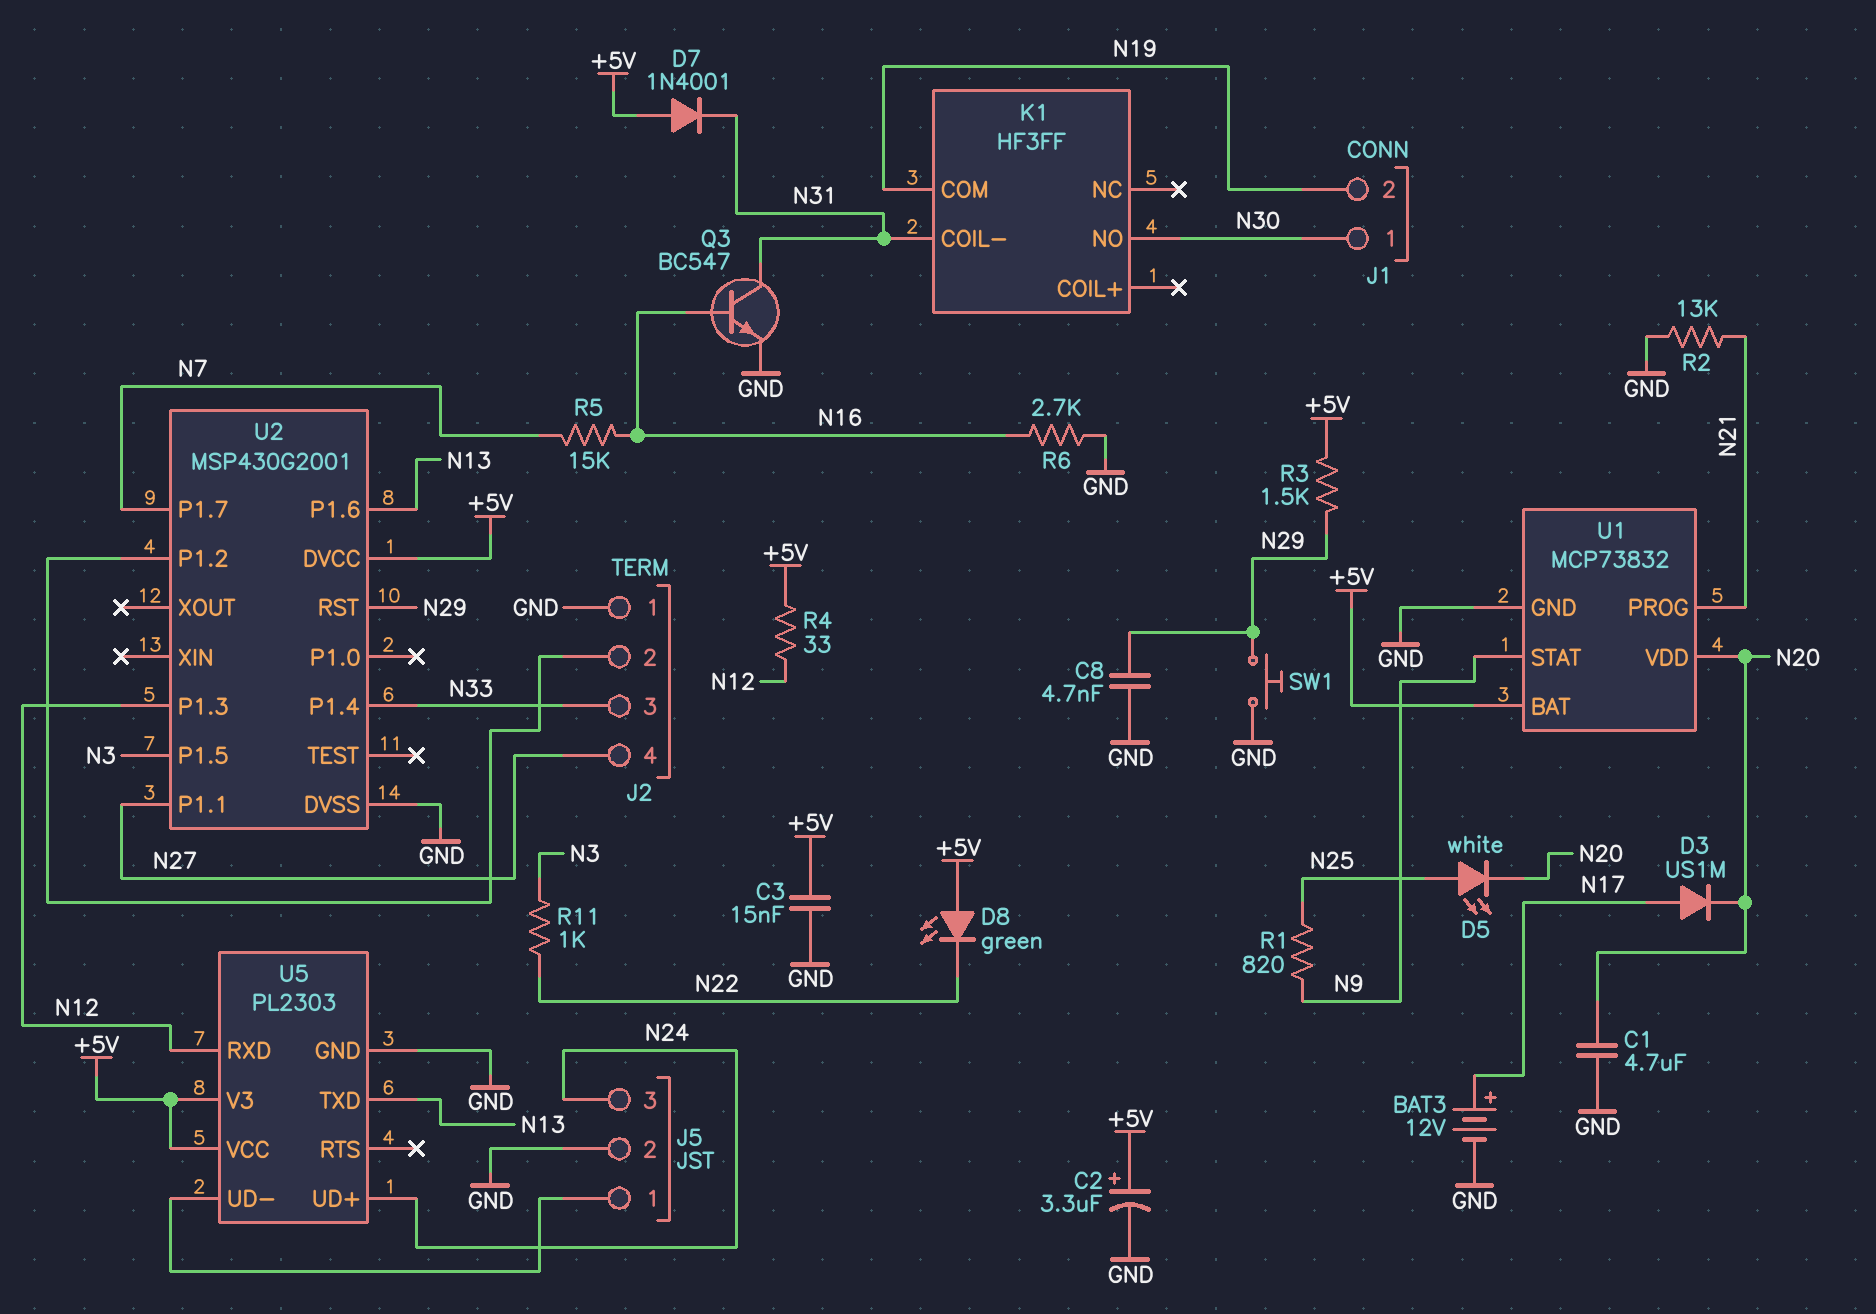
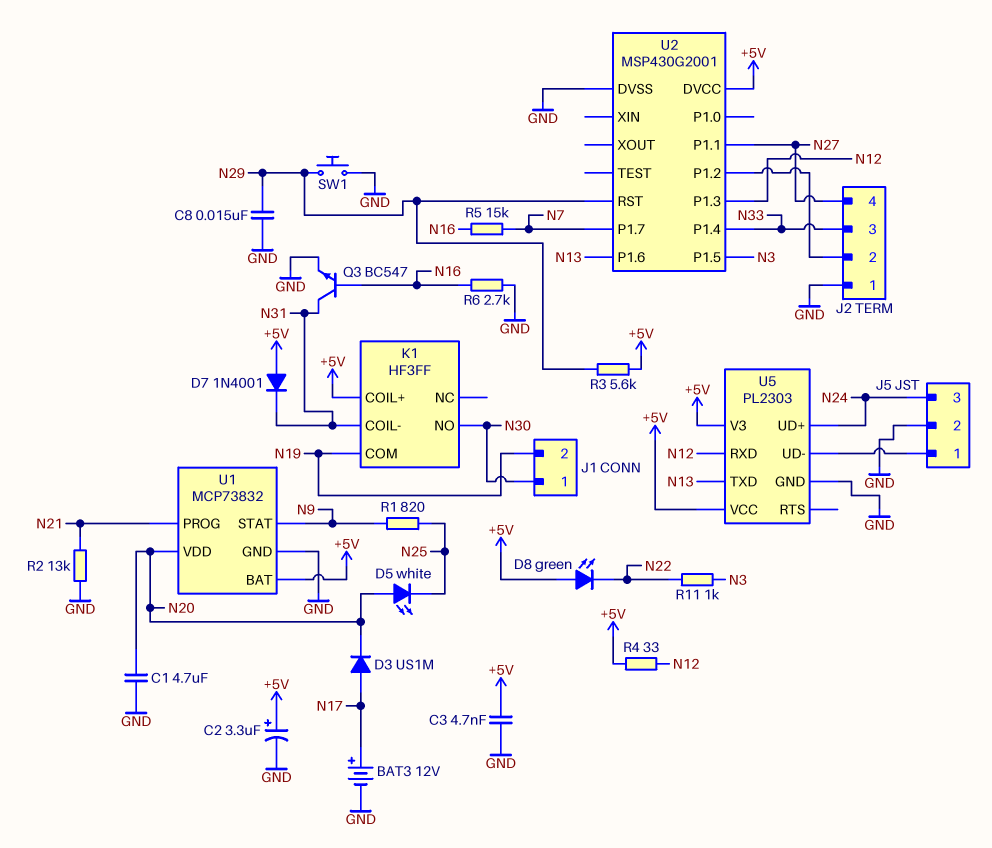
C3: 15nF (+5V, GND) -> 4.7nF (+5V, GND)
C8: 4.7nF (GND, N29) -> 15nF (GND, N29)
D5: LED white (A N25, K N20) -> LED white (A N20, K N25)
K1 pin COIL+: none -> +5V
R3: 1.5k (+5V, N29) -> 5.6k (+5V, N29)

